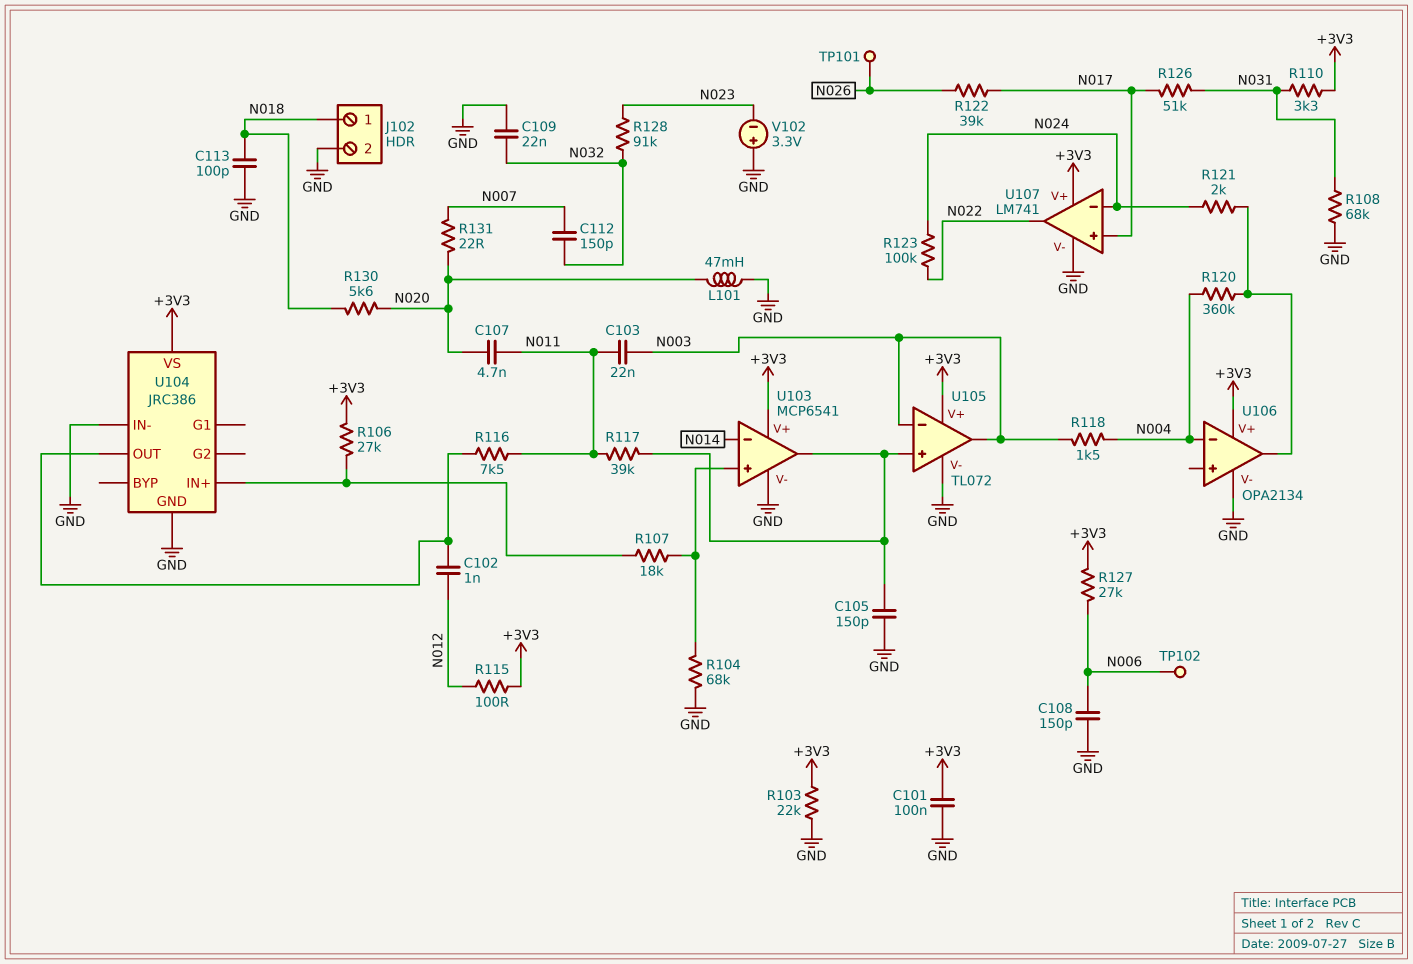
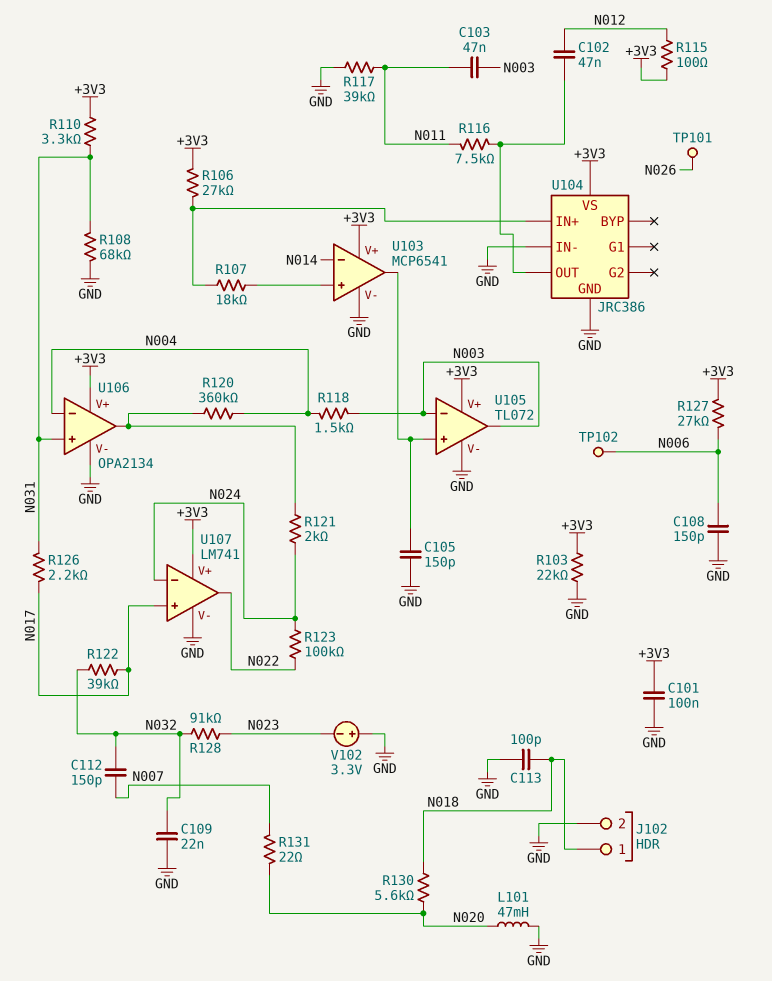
C102: 1nF (N012, U104/OUT) -> 47nF (N012, U104/OUT)
C103: 22nF (N003, N011) -> 47nF (N003, N011)
C107: 4.7nF (N011, N020) -> none
R104: 68k (GND, U103/in+) -> none
R117: 39k (N011, U103/out) -> 39k (GND, N011)
R122: 39k (N017, N026) -> 39k (N017, N032)
R126: 51k (N017, N031) -> 2.2k (N017, N031)
U106 pin in+: none -> N031

